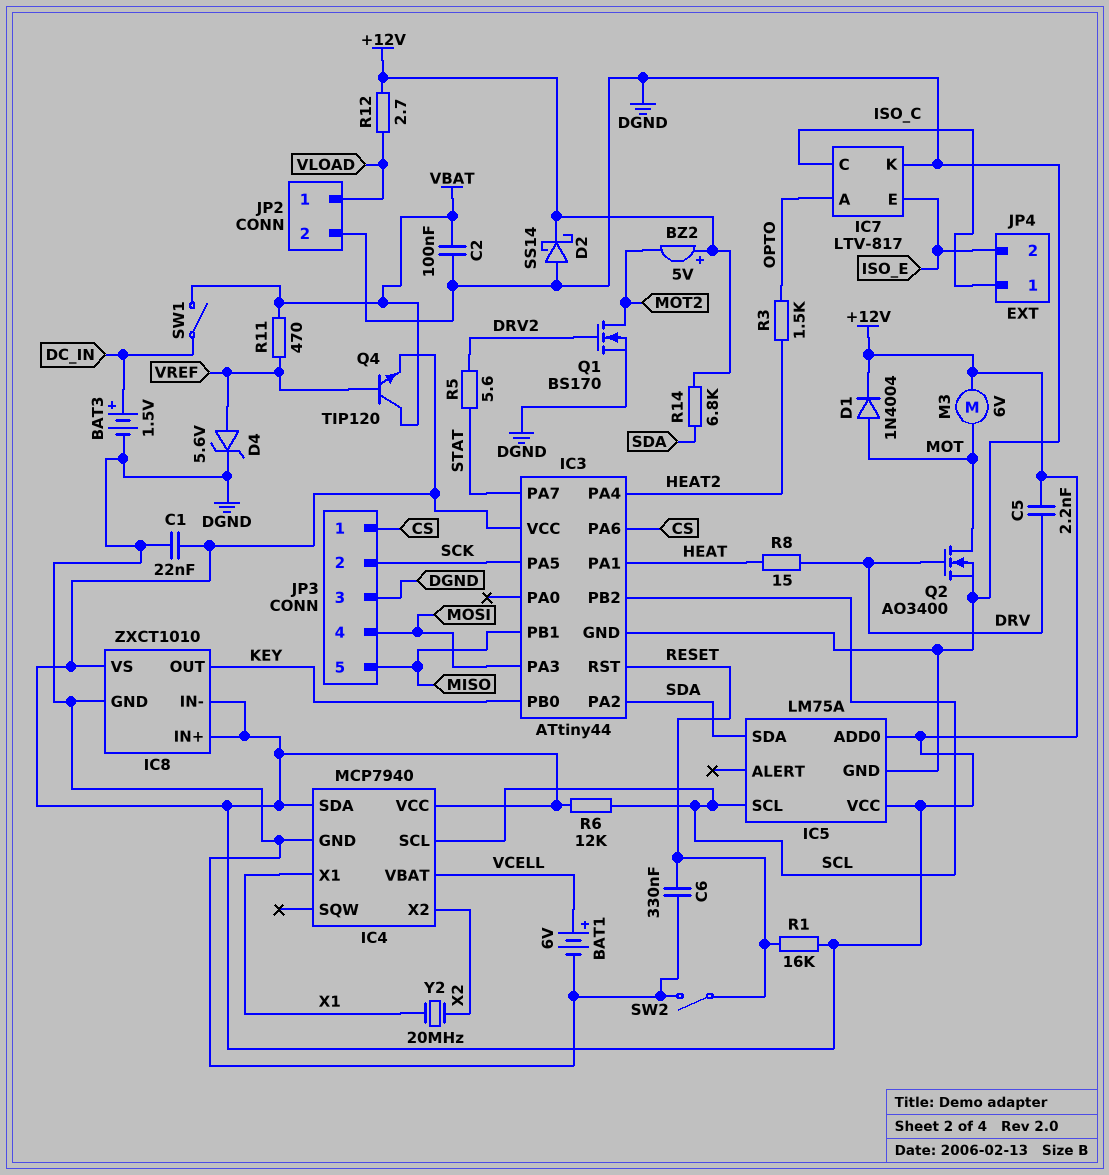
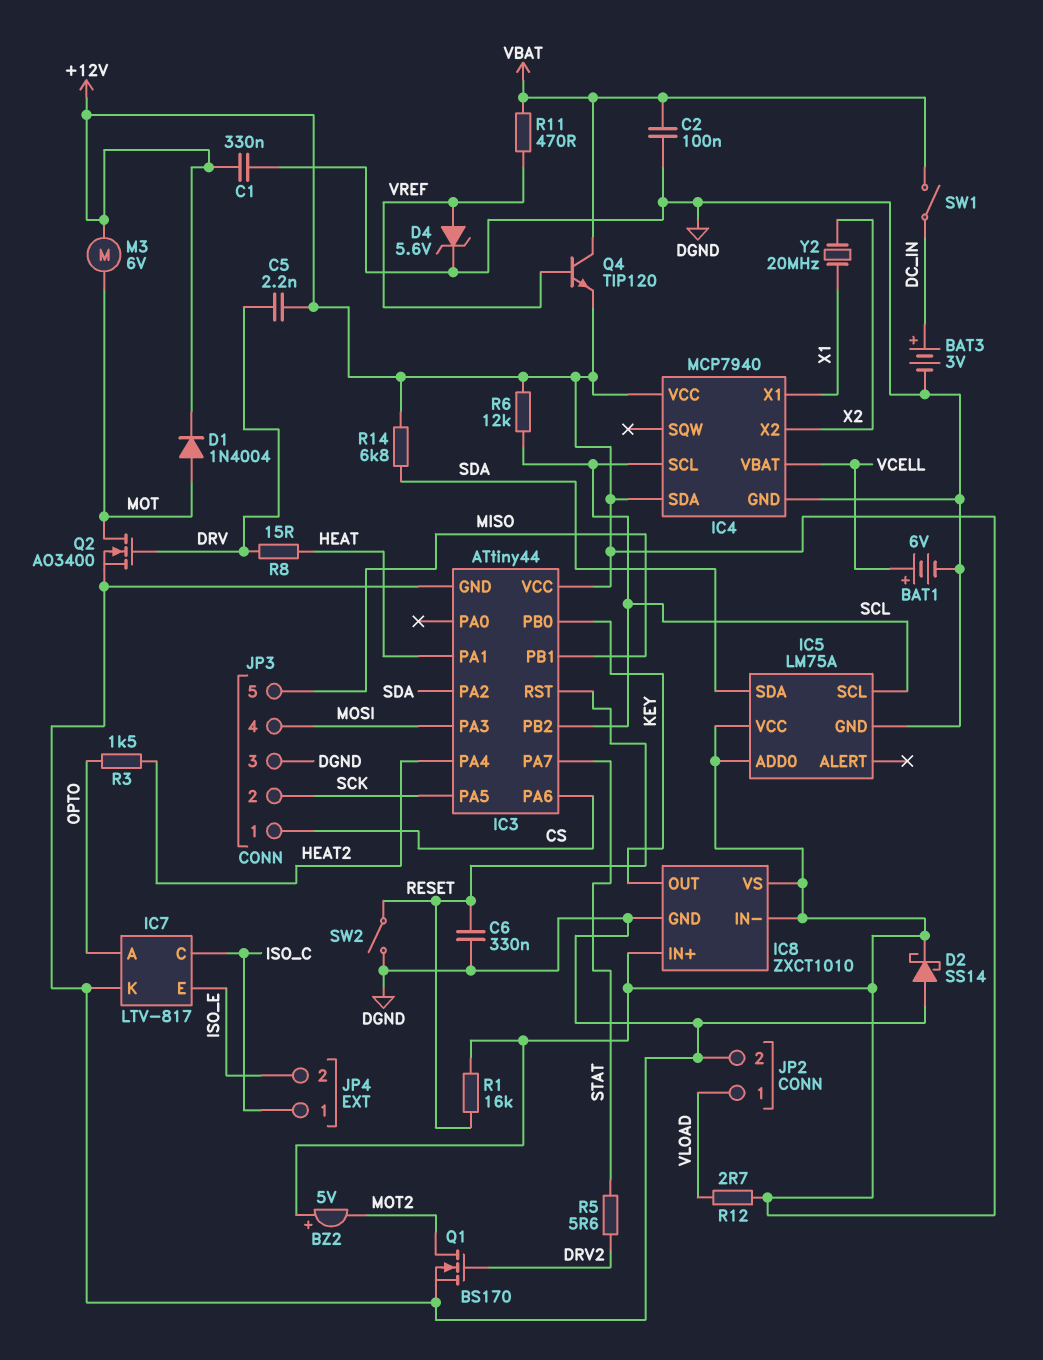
BAT3: 1.5V (plus DC_IN, minus DGND) -> 3V (plus DC_IN, minus DGND)
C1: 22nF (+12V, DGND) -> 330nF (+12V, DGND)

